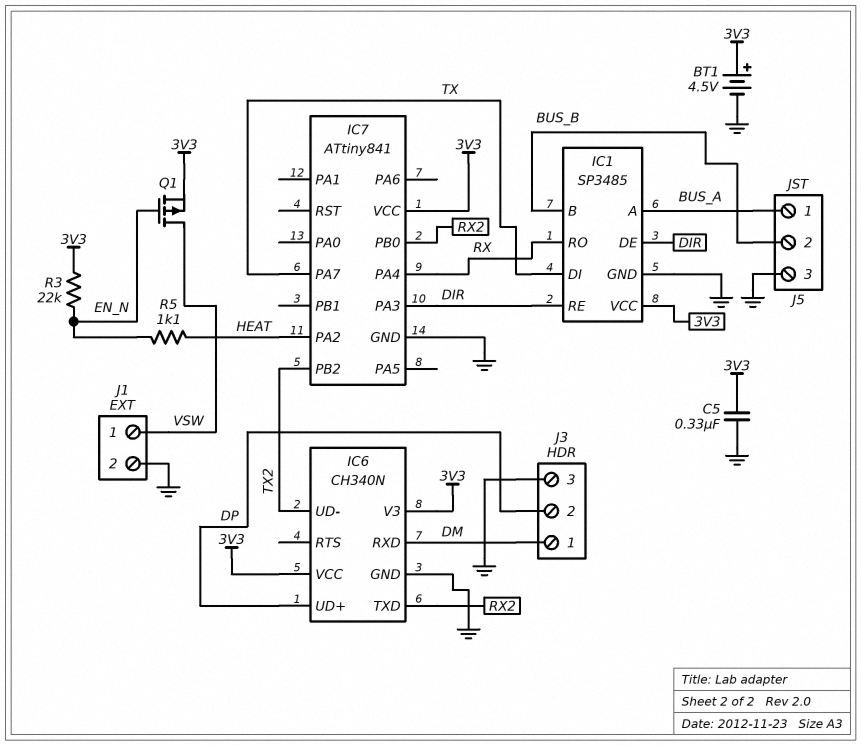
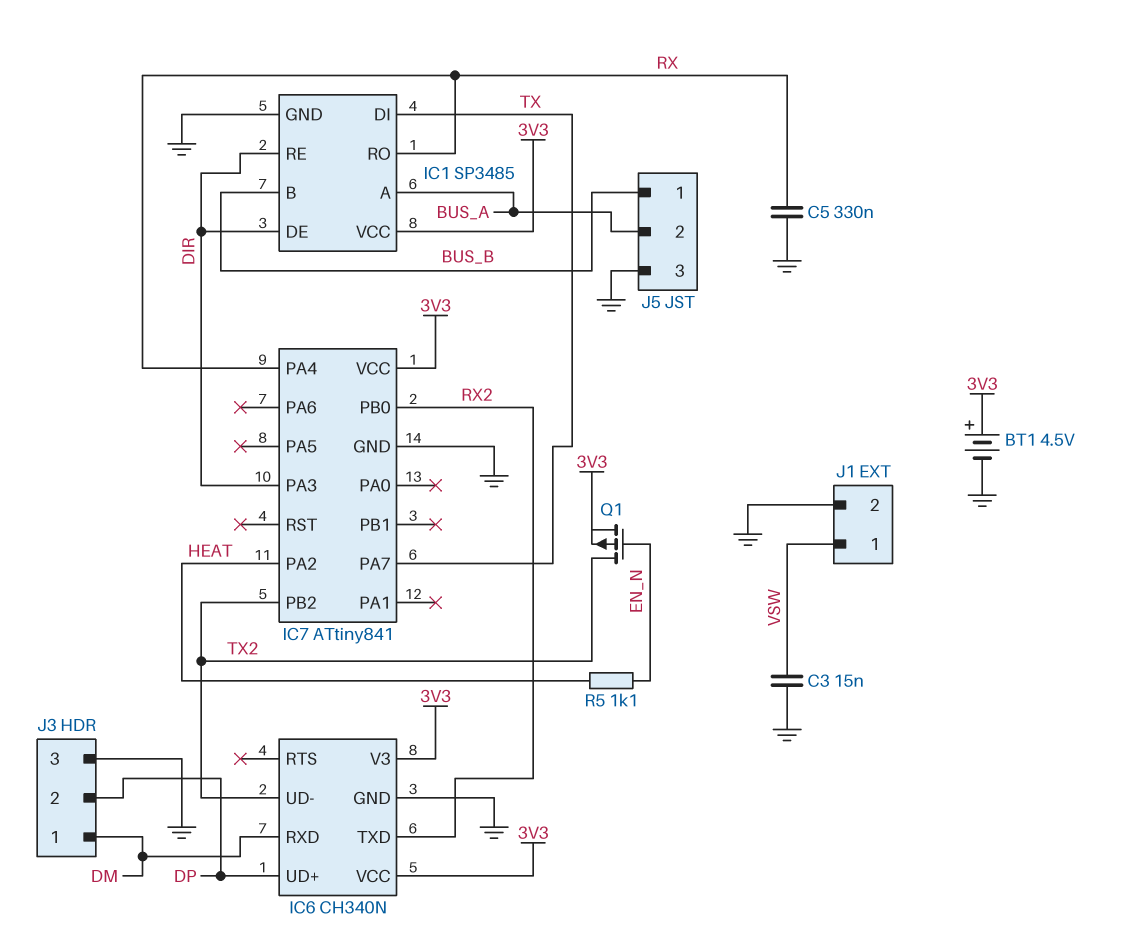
C3: none -> 15nF (GND, VSW)
C5: 330nF (3V3, GND) -> 330nF (GND, RX)
J5 pin 1: BUS_A -> BUS_B
J5 pin 2: BUS_B -> BUS_A
Q1: PMOS (G EN_N, D VSW, S 3V3) -> PMOS (G EN_N, D TX2, S 3V3)
R3: 22k (3V3, EN_N) -> none

